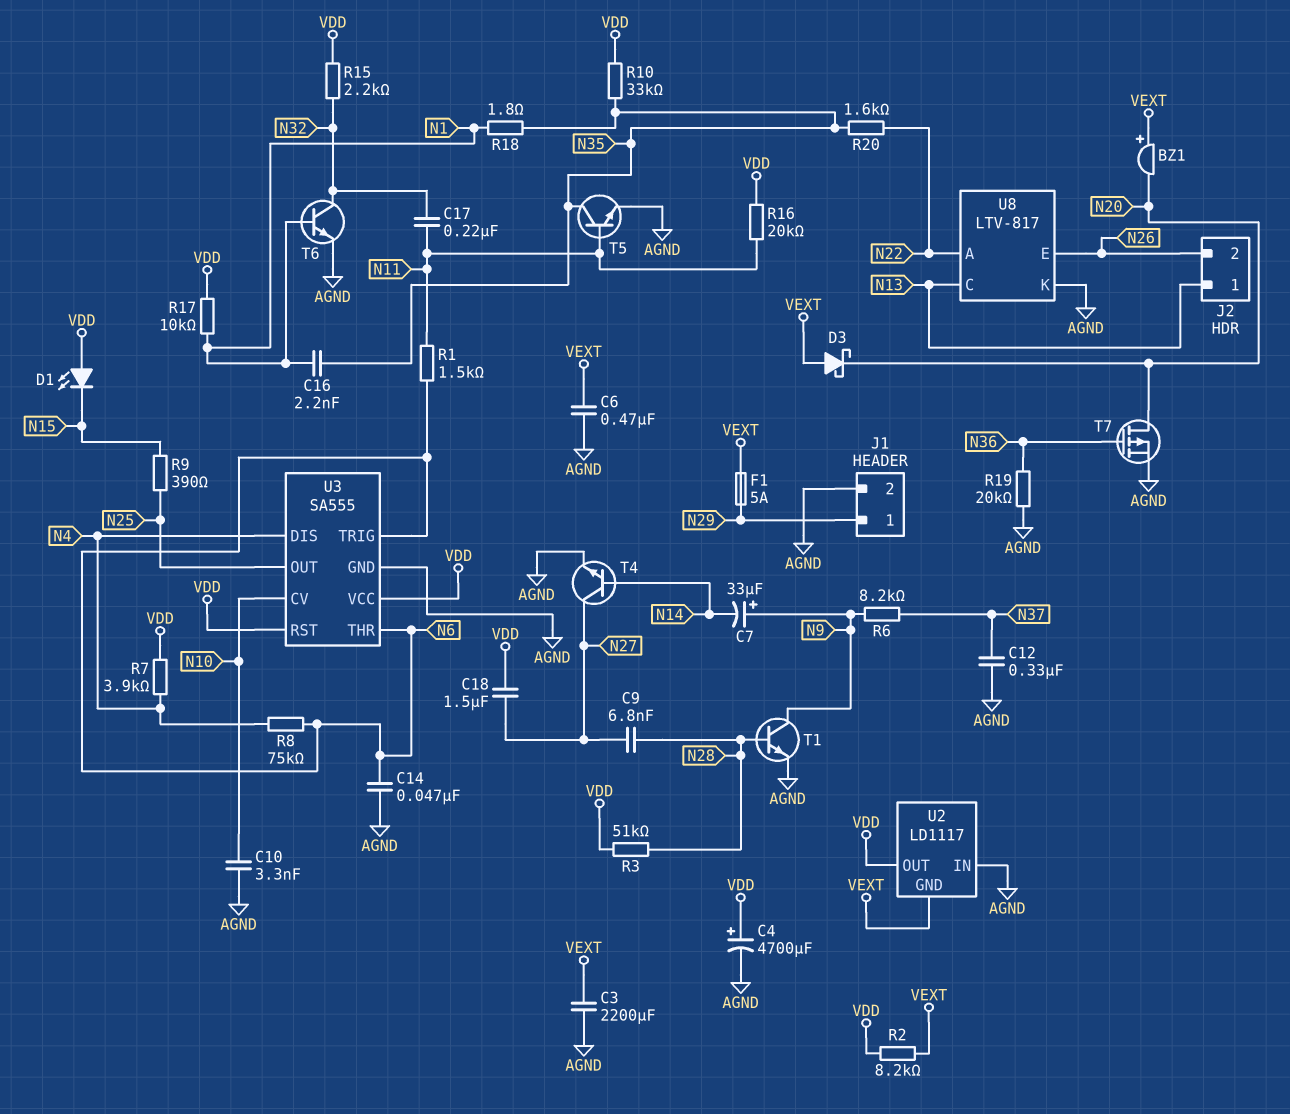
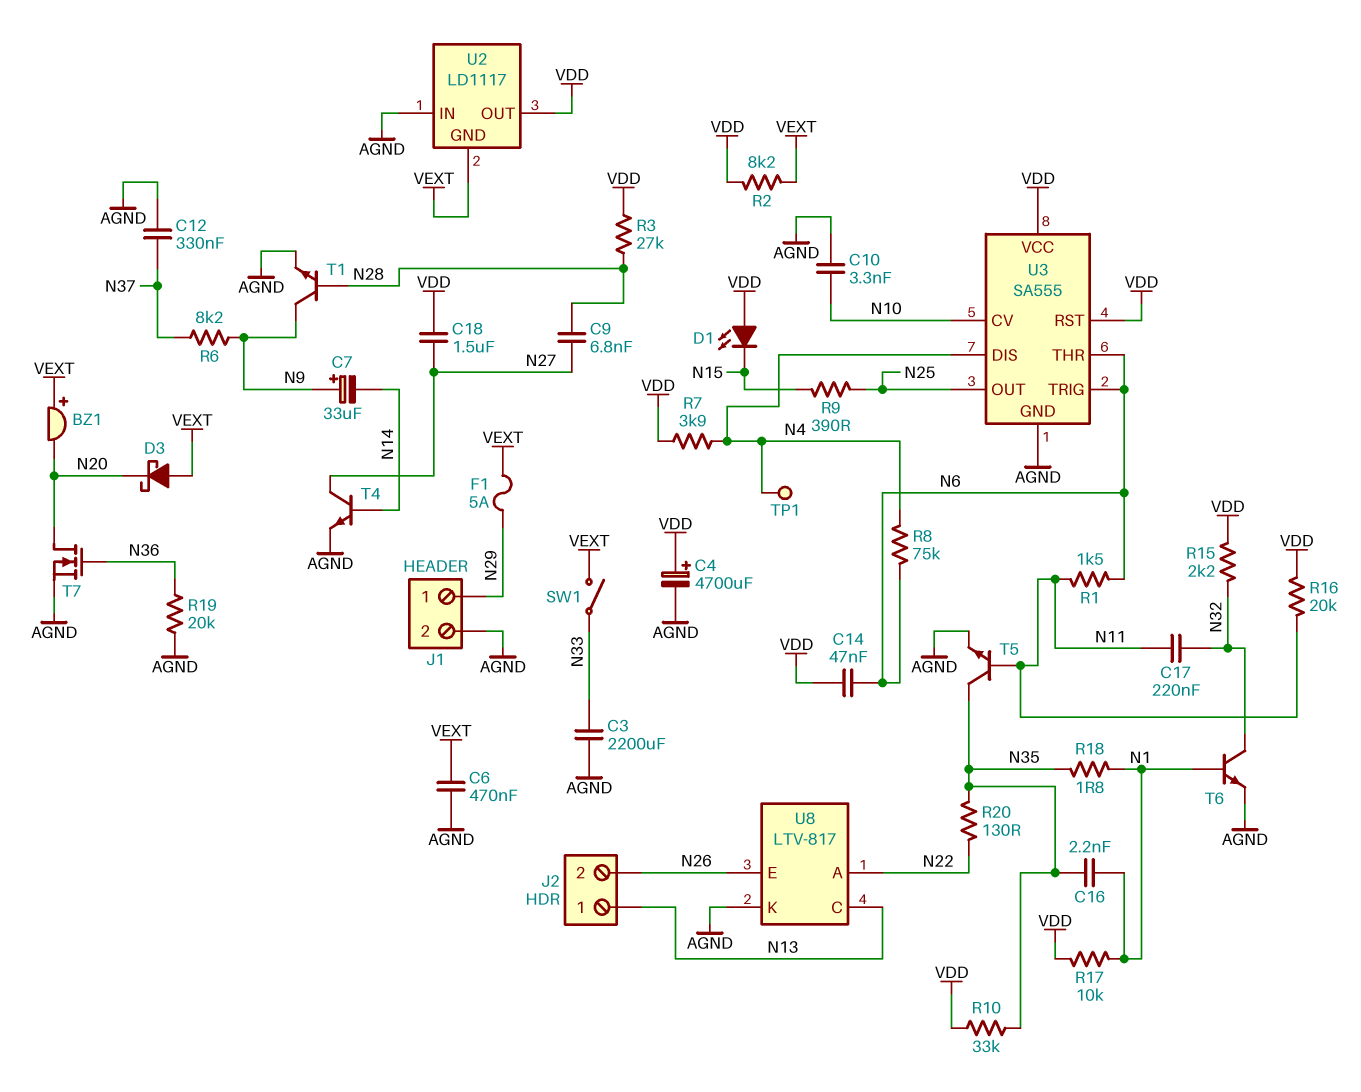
C3: 2200uF (AGND, VEXT) -> 2200uF (AGND, N33)
C14: 47nF (AGND, N6) -> 47nF (N6, VDD)
R3: 51k (N28, VDD) -> 27k (N28, VDD)
R20: 1.6k (N22, N35) -> 130 (N22, N35)
SW1: none -> switch (N33, VEXT)
T7: PMOS (G N36, D N20, S AGND) -> NMOS (G N36, D N20, S AGND)
TP1: none -> test point (N4)

